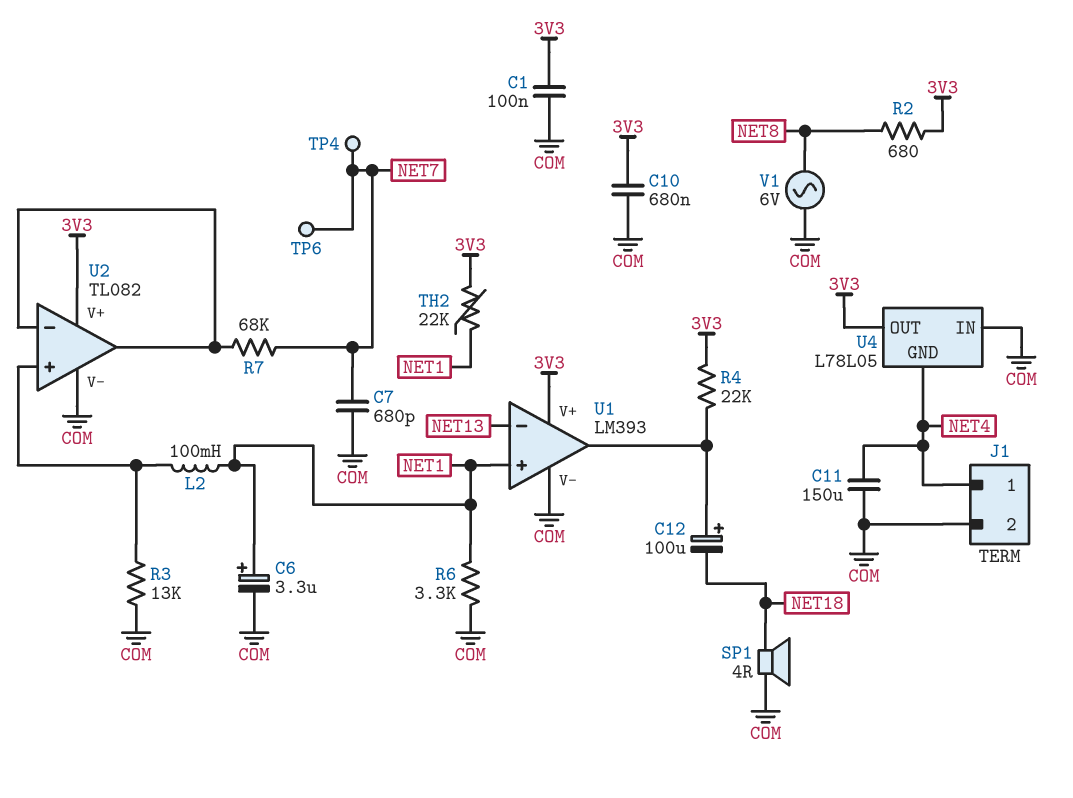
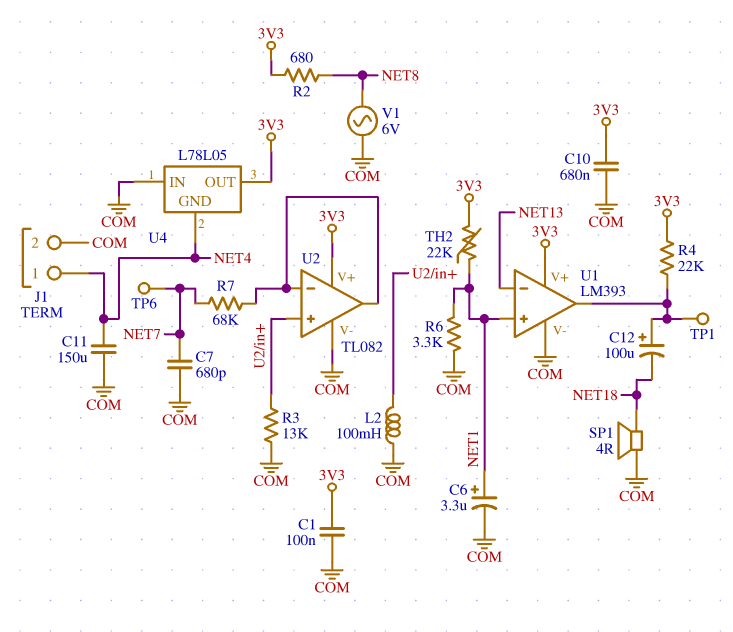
L2: 100mH (NET1, U2/in+) -> 100mH (COM, U2/in+)
TP1: none -> test point (U1/out)
TP4: test point (NET7) -> none

